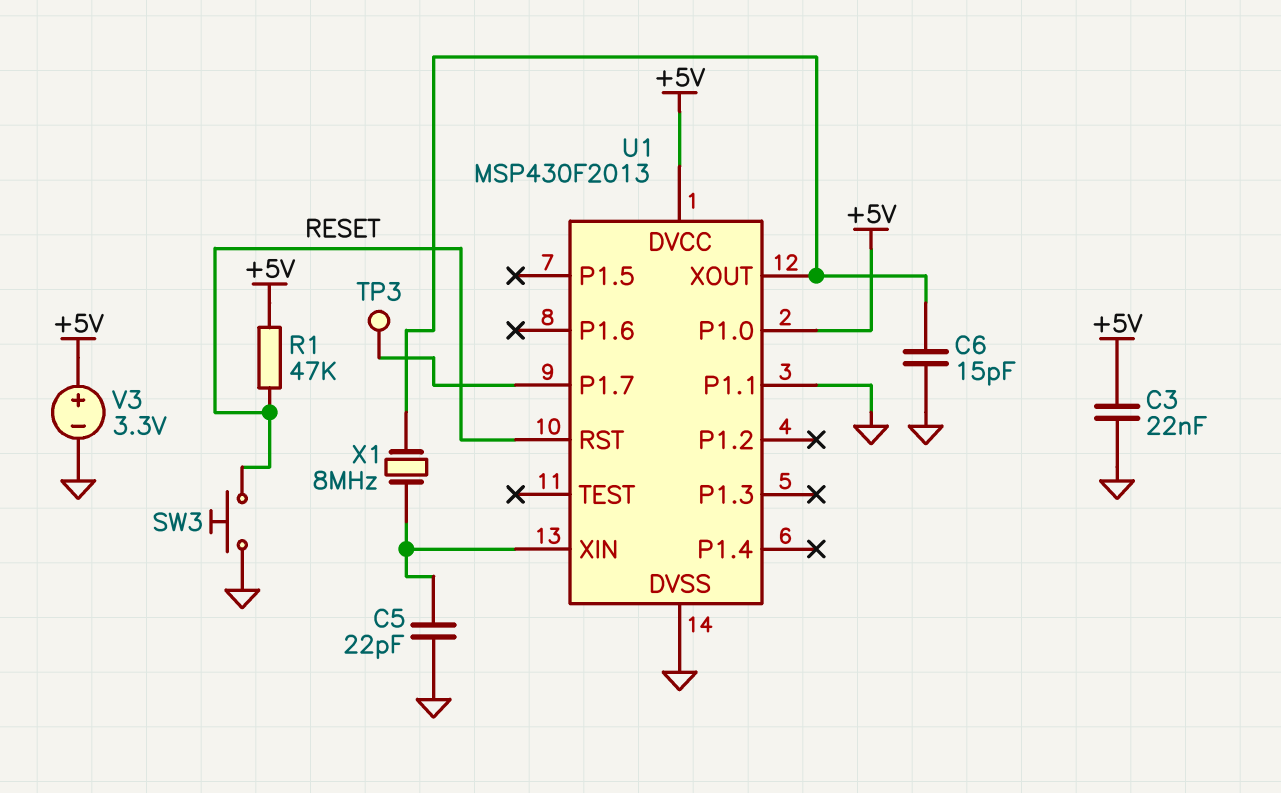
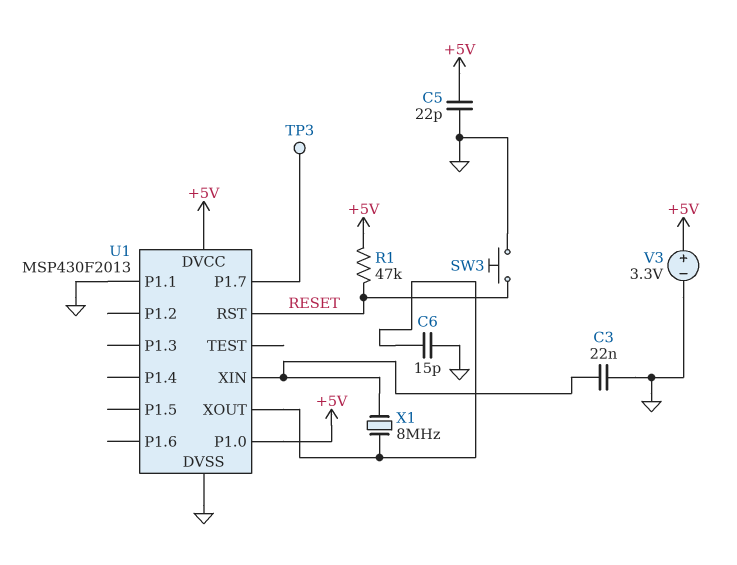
C3: 22nF (+5V, GND) -> 22nF (GND, U1/XIN)
C5: 22pF (GND, U1/XIN) -> 22pF (+5V, GND)

